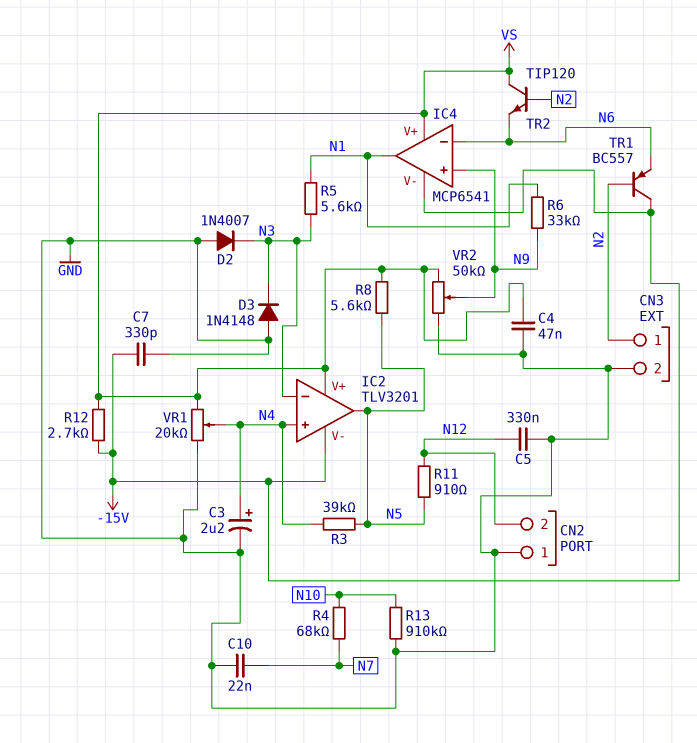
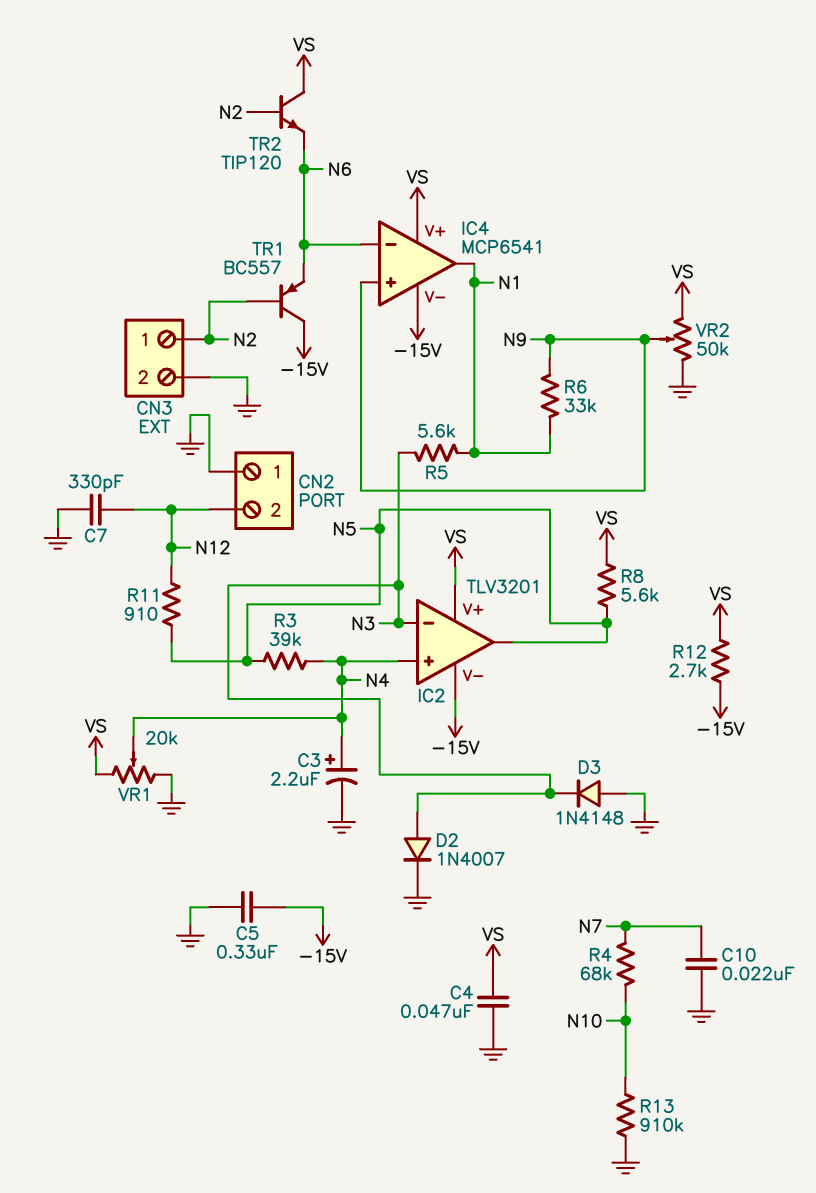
C5: 330nF (GND, N12) -> 330nF (-15V, GND)
C7: 330pF (-15V, GND) -> 330pF (GND, N12)
D2: diode 1N4007 (A GND, K N3) -> diode 1N4007 (A N3, K GND)

